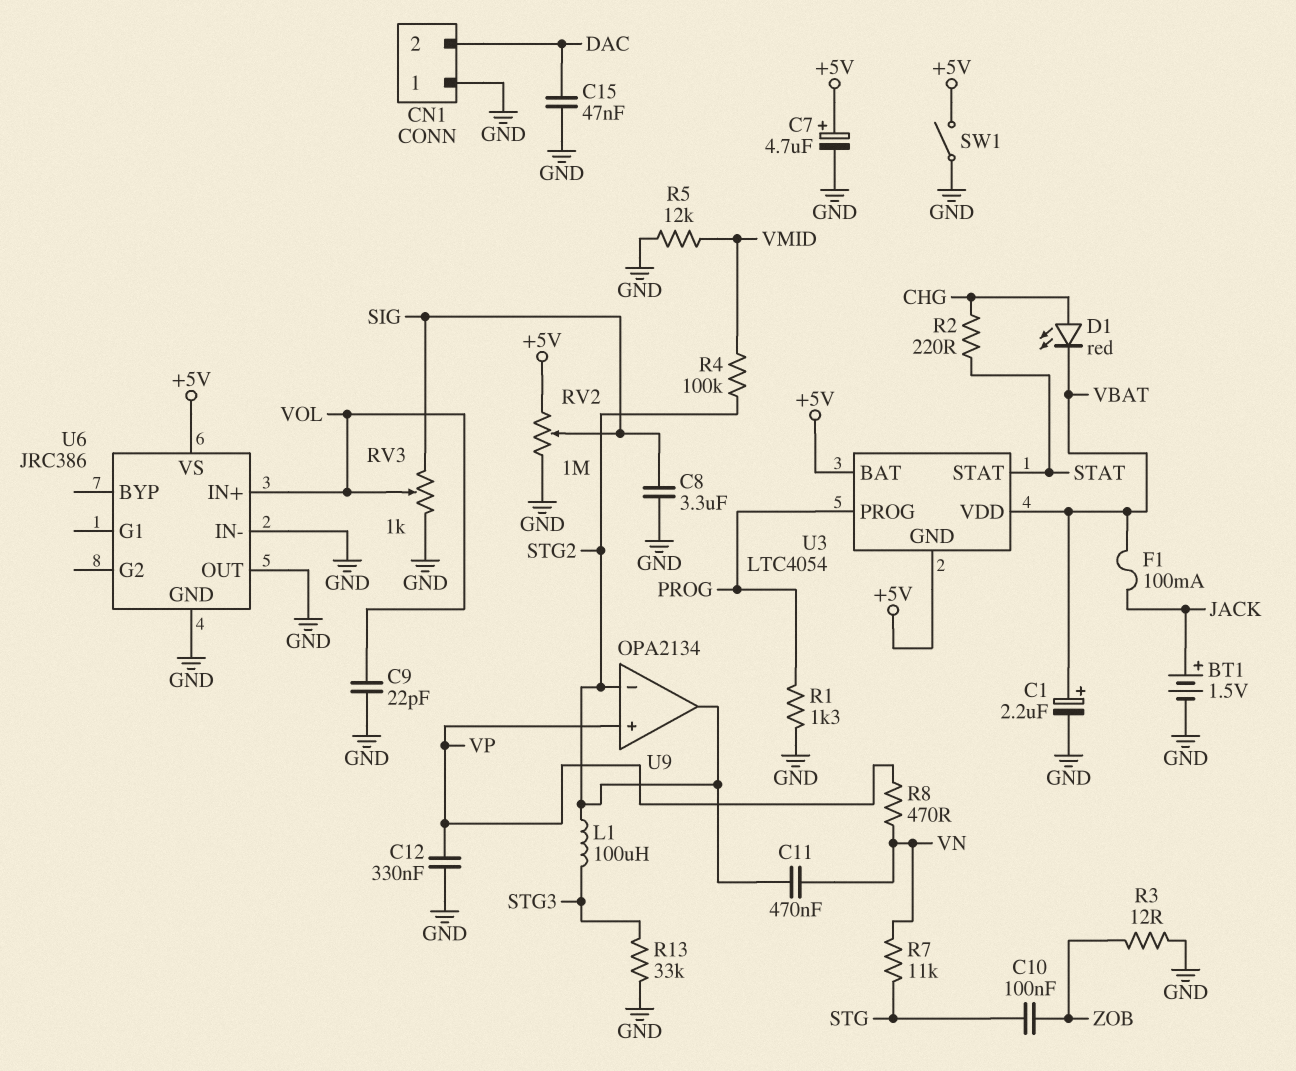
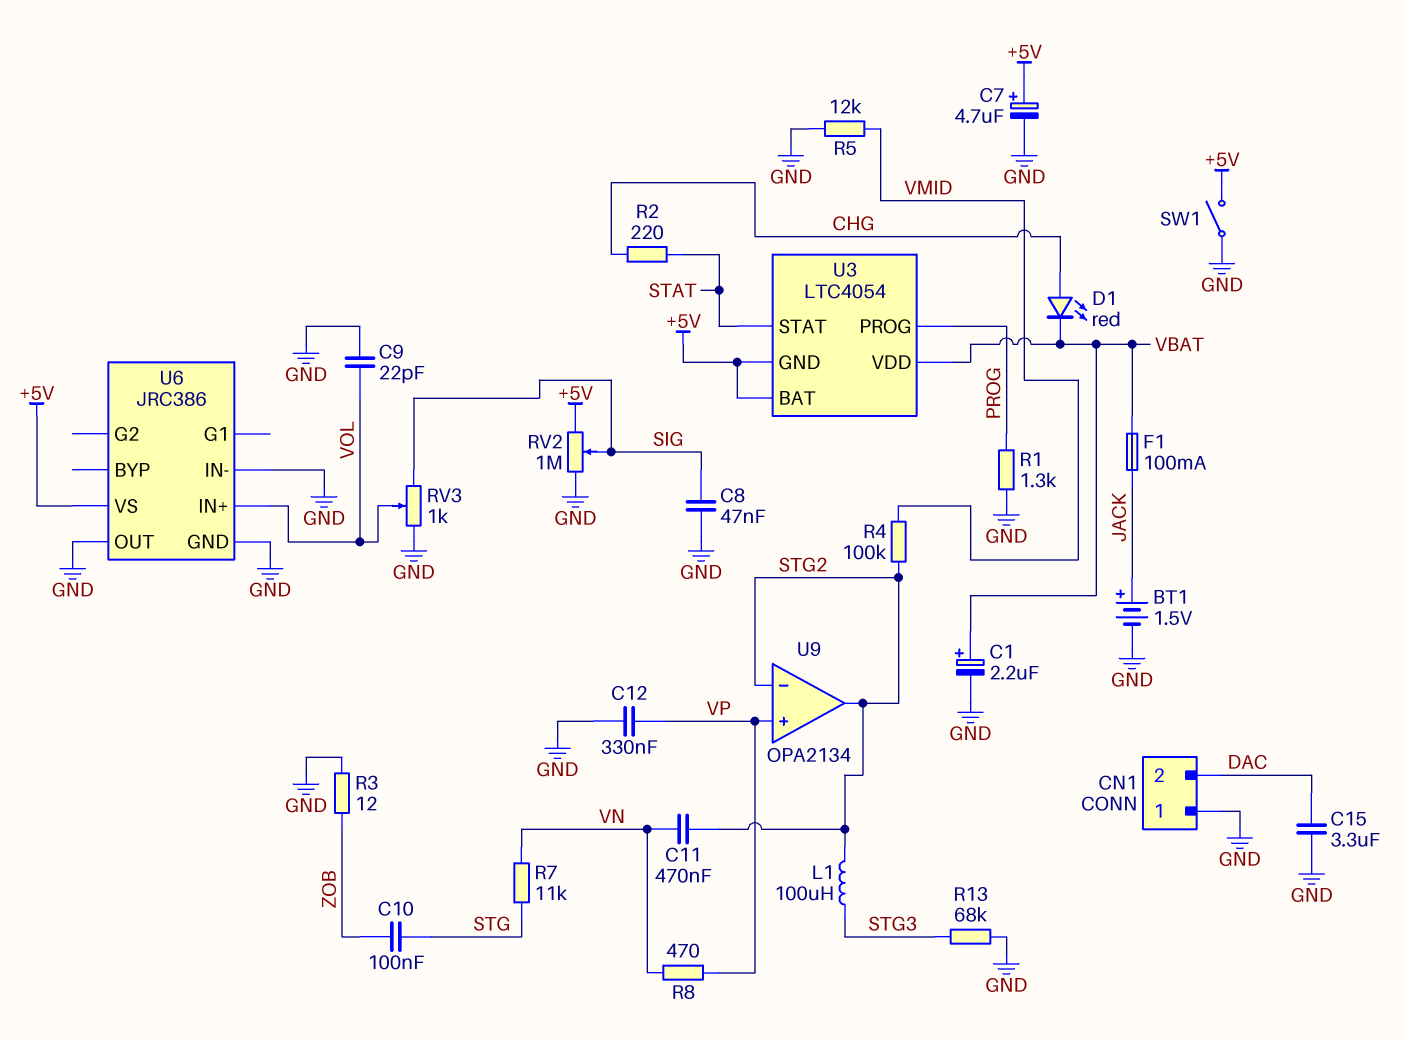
C8: 3.3uF (GND, SIG) -> 47nF (GND, SIG)
C15: 47nF (DAC, GND) -> 3.3uF (DAC, GND)
R13: 33k (GND, STG3) -> 68k (GND, STG3)

